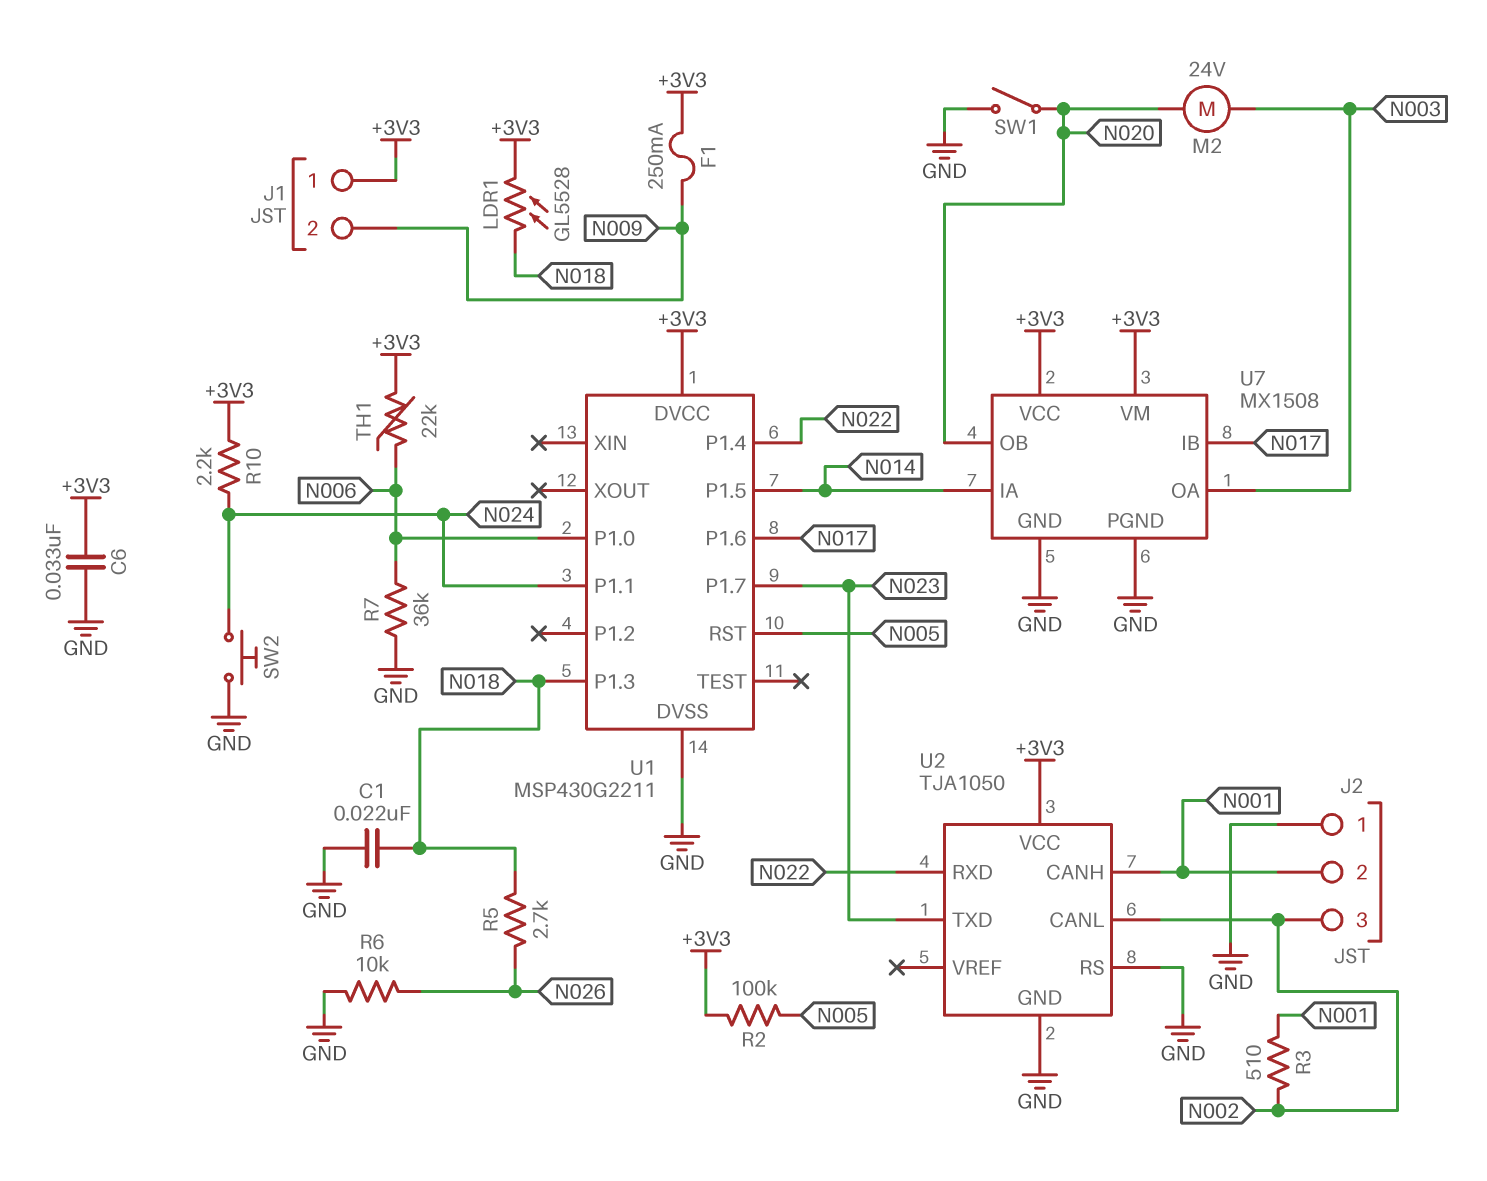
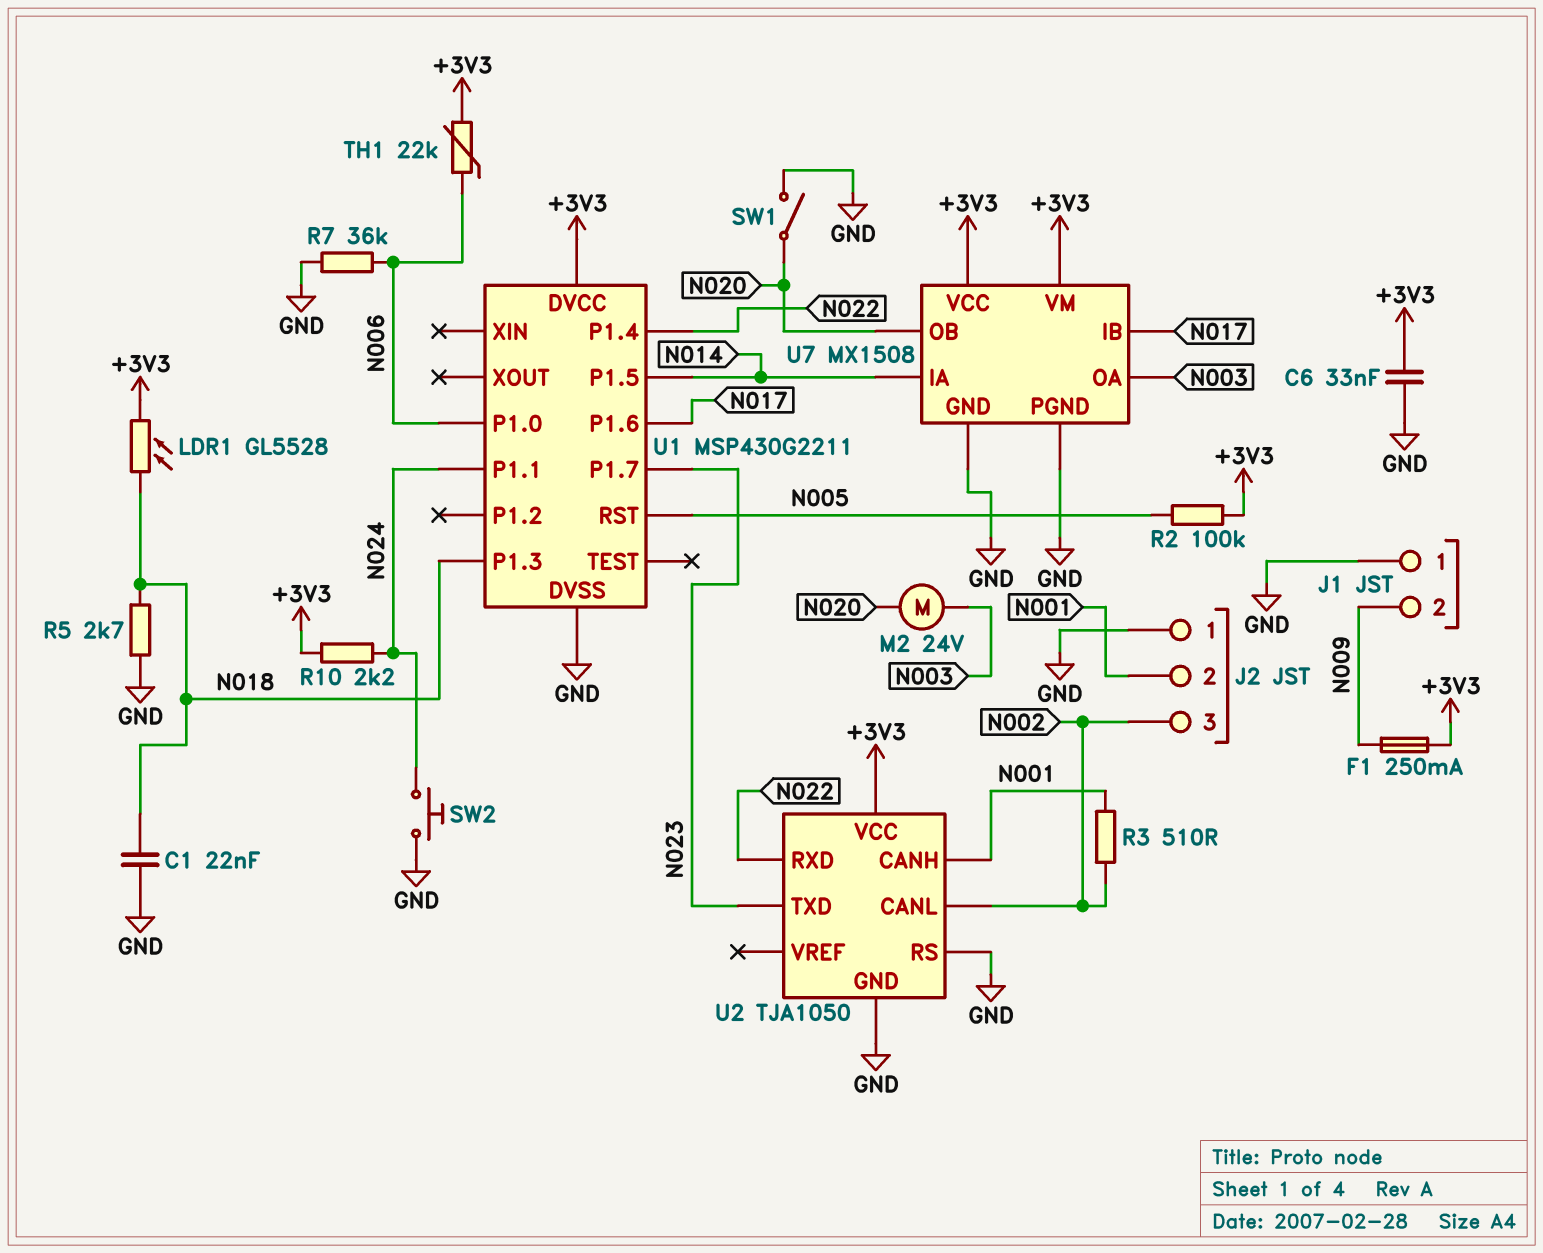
J1 pin 1: +3V3 -> GND
R5: 2.7k (N018, N026) -> 2.7k (GND, N018)
R6: 10k (GND, N026) -> none

